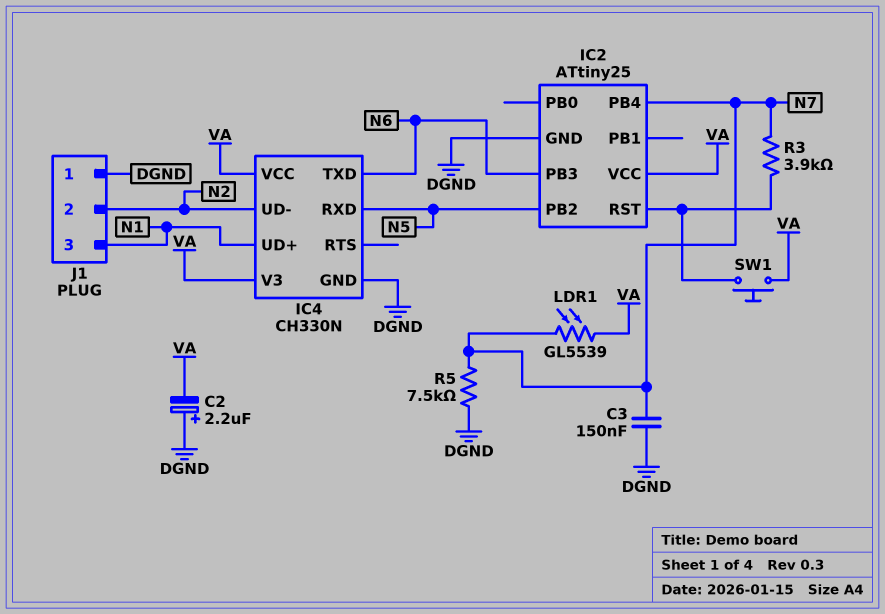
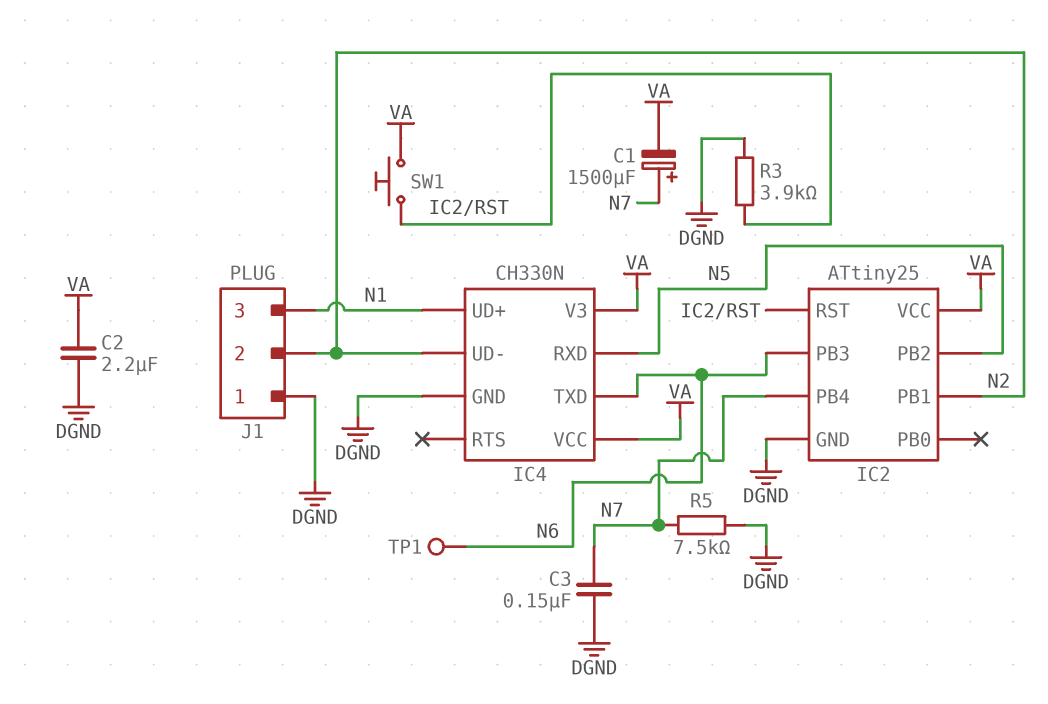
C1: none -> 1500uF (plus N7, minus VA)
C2: 2.2uF (plus DGND, minus VA) -> 2.2uF (DGND, VA)
IC2 pin PB1: none -> N2
LDR1: GL5539 (N7, VA) -> none
R3: 3.9k (IC2/RST, N7) -> 3.9k (DGND, IC2/RST)
TP1: none -> test point (N6)

